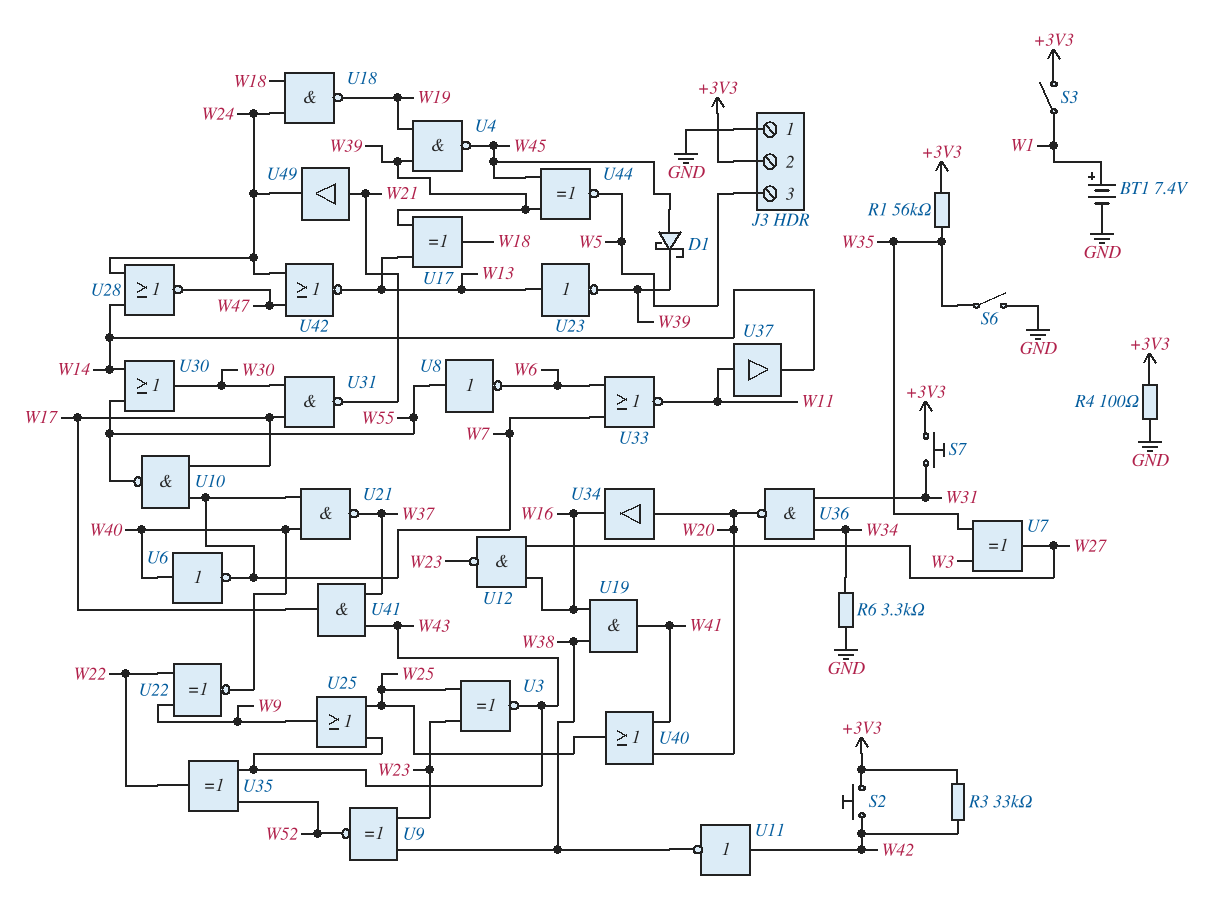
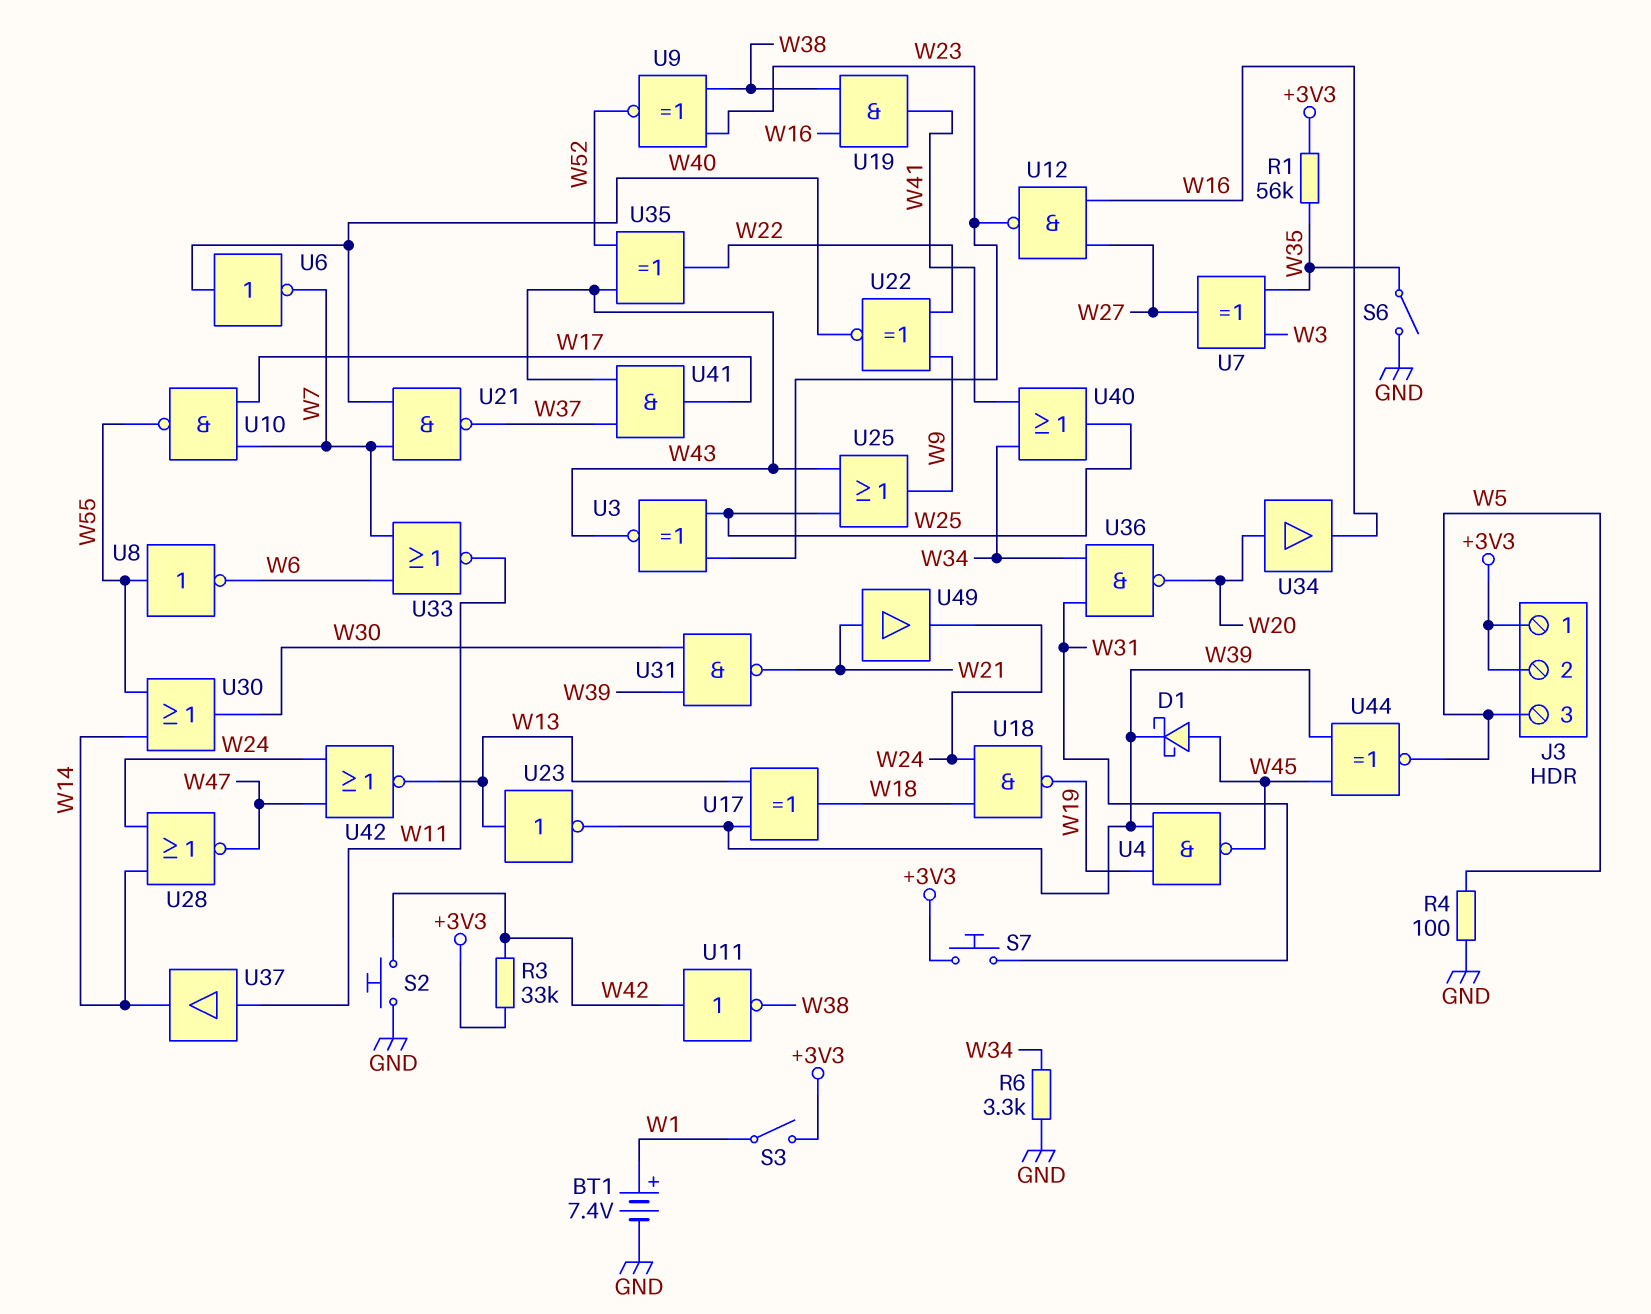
J3 pin 1: GND -> +3V3
R4: 100 (+3V3, GND) -> 100 (GND, W5)
S2: button (+3V3, W42) -> button (GND, W42)
U31: NAND (in W17, in W30, out W21) -> NAND (in W30, in W39, out W21)
U40: OR (in W20, in W41, out W25) -> OR (in W34, in W41, out W25)

